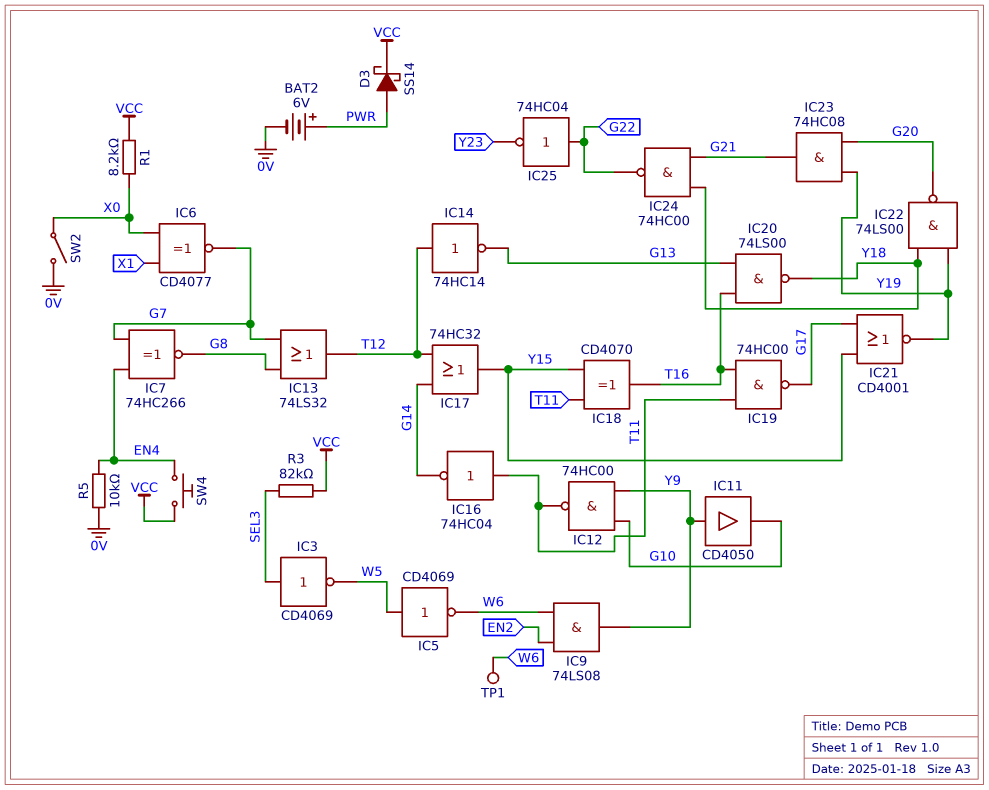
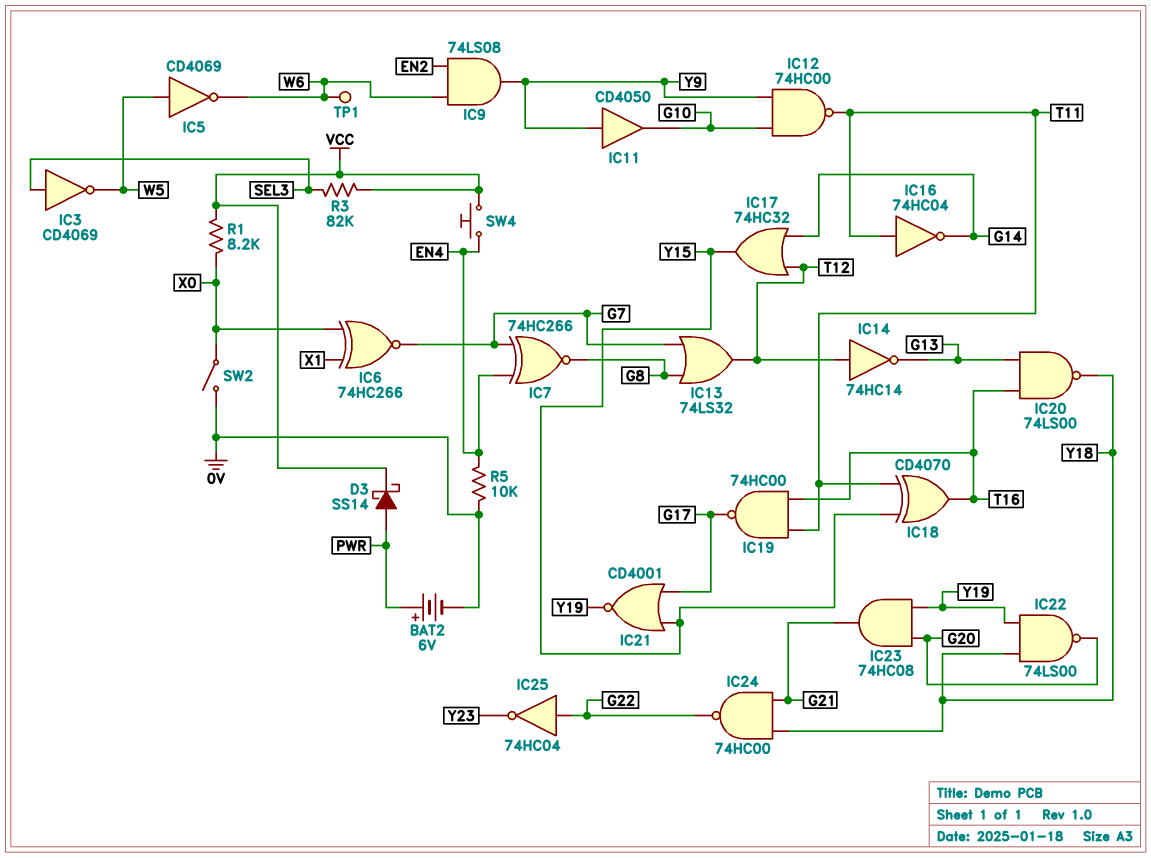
IC6: XNOR CD4077 (in X0, in X1, out G7) -> XNOR 74HC266 (in X0, in X1, out G7)

